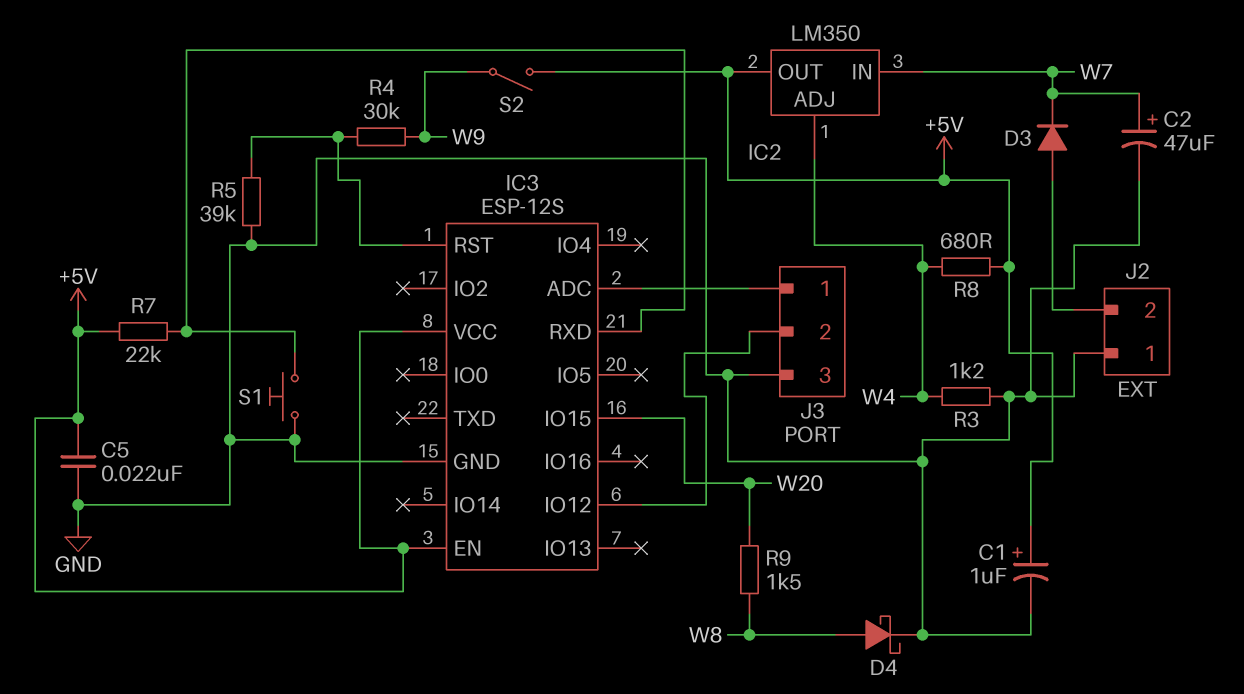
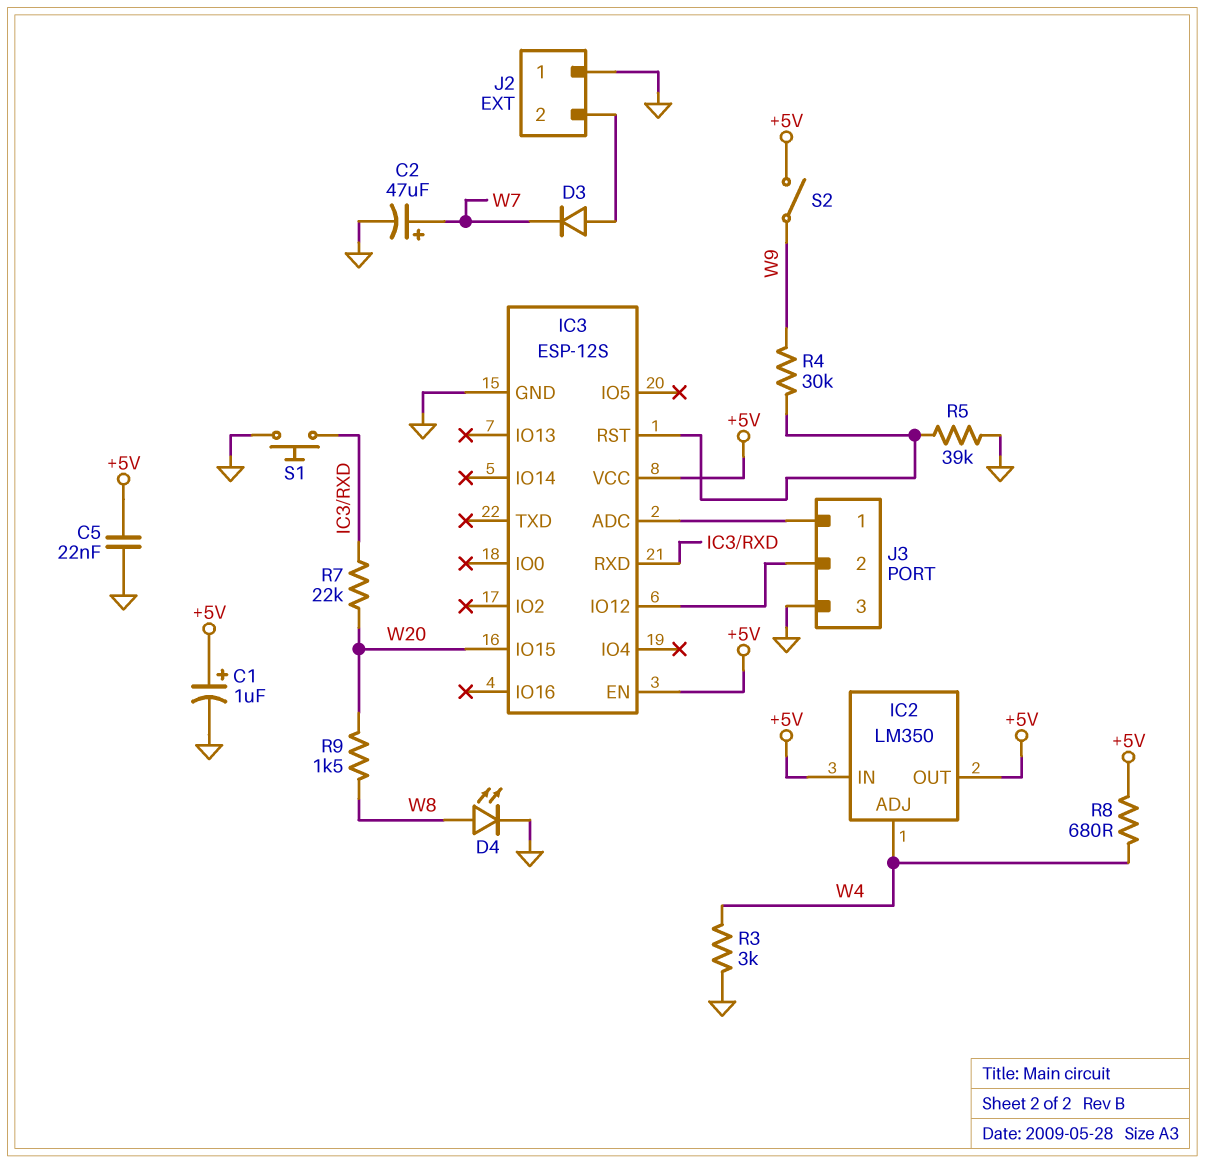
D4: schottky (A W8, K GND) -> LED (A W8, K GND)
IC2 pin IN: W7 -> +5V
R3: 1.2k (GND, W4) -> 3k (GND, W4)
R7: 22k (+5V, IC3/RXD) -> 22k (IC3/RXD, W20)

